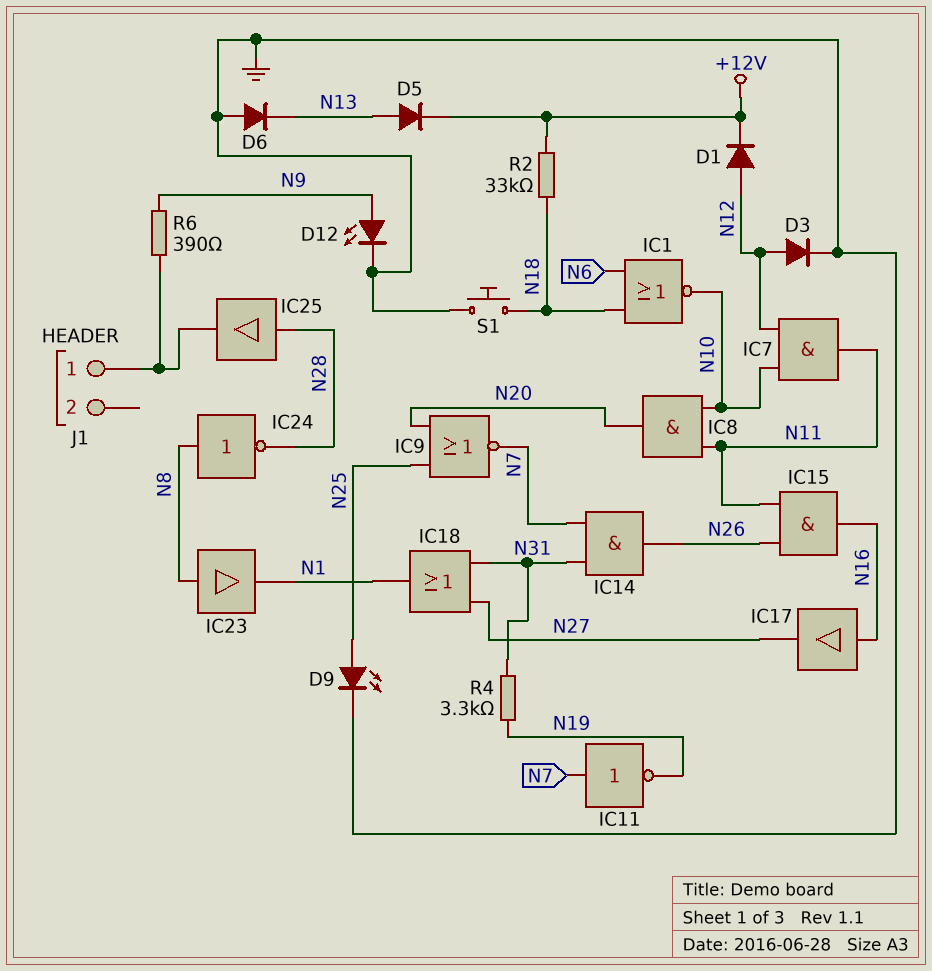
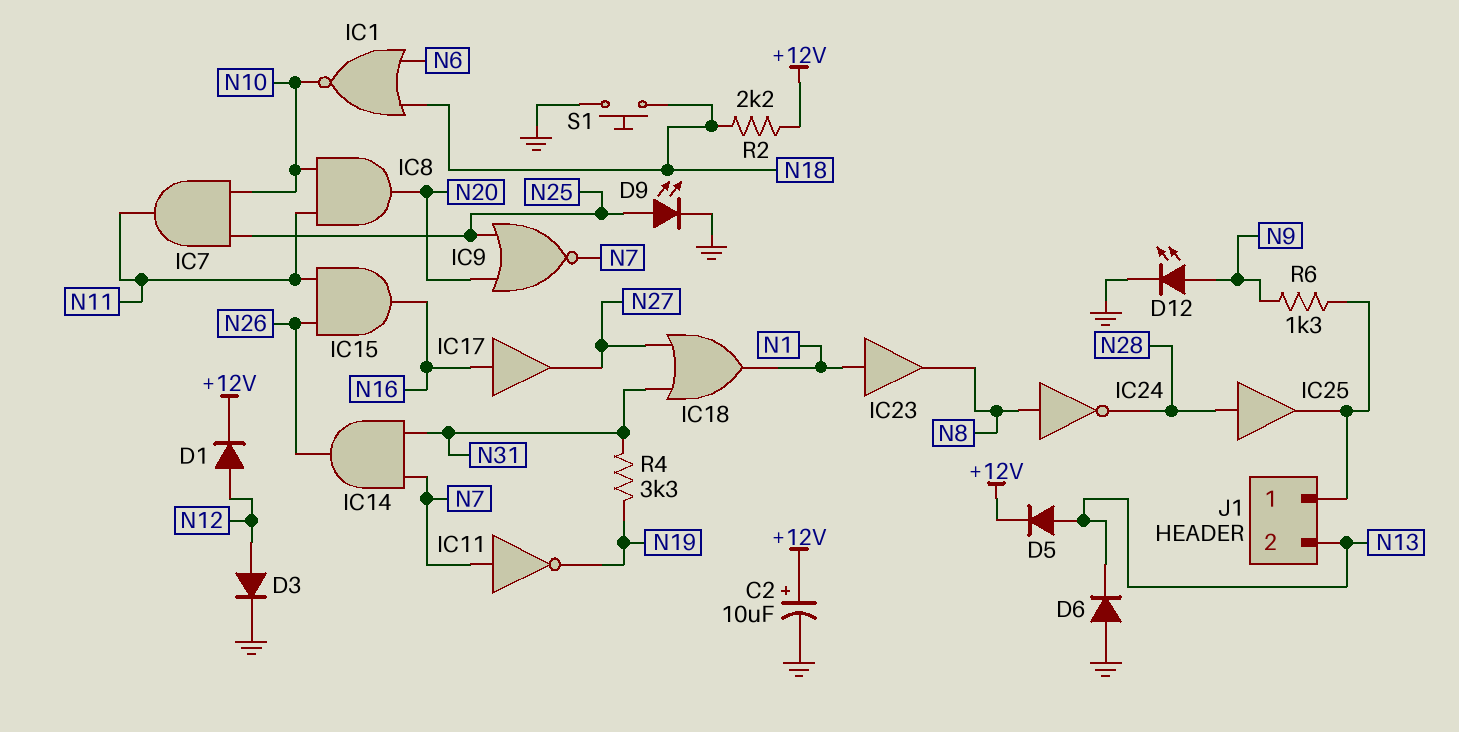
C2: none -> 10uF (plus +12V, minus GND)
IC7: AND (in N10, in N12, out N11) -> AND (in N10, in N25, out N11)
IC23: buffer (in N8, out N1) -> buffer (in N1, out N8)
J1 pin 2: none -> N13
R2: 33k (+12V, N18) -> 2.2k (+12V, N18)
R6: 390 (J1/1, N9) -> 1.3k (J1/1, N9)

